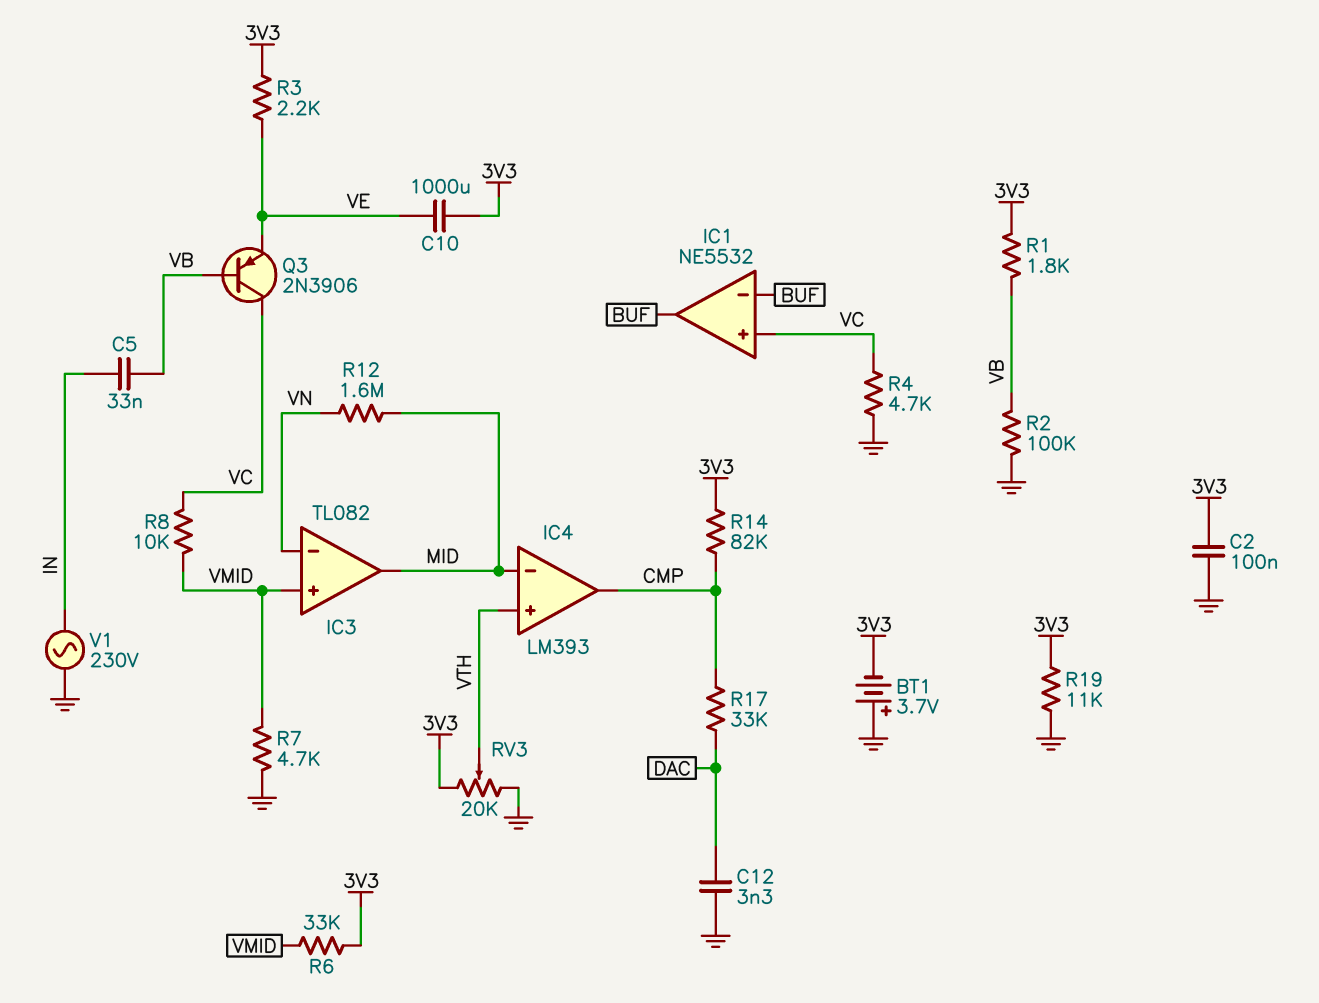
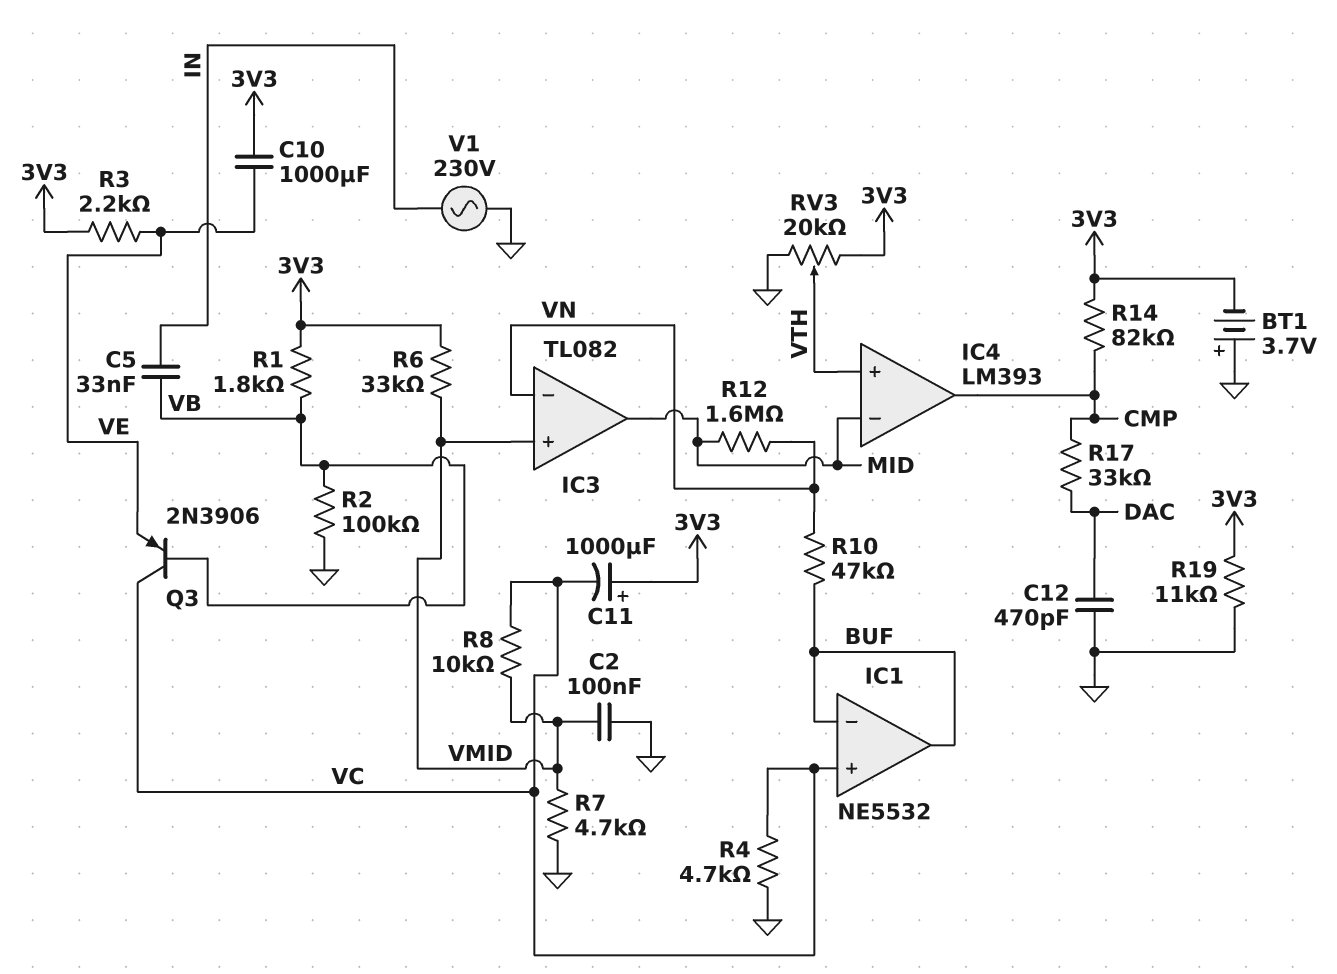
C2: 100nF (3V3, GND) -> 100nF (GND, VMID)
C11: none -> 1000uF (plus 3V3, minus VC)
C12: 3.3nF (DAC, GND) -> 470pF (DAC, GND)
R10: none -> 47k (BUF, VN)

